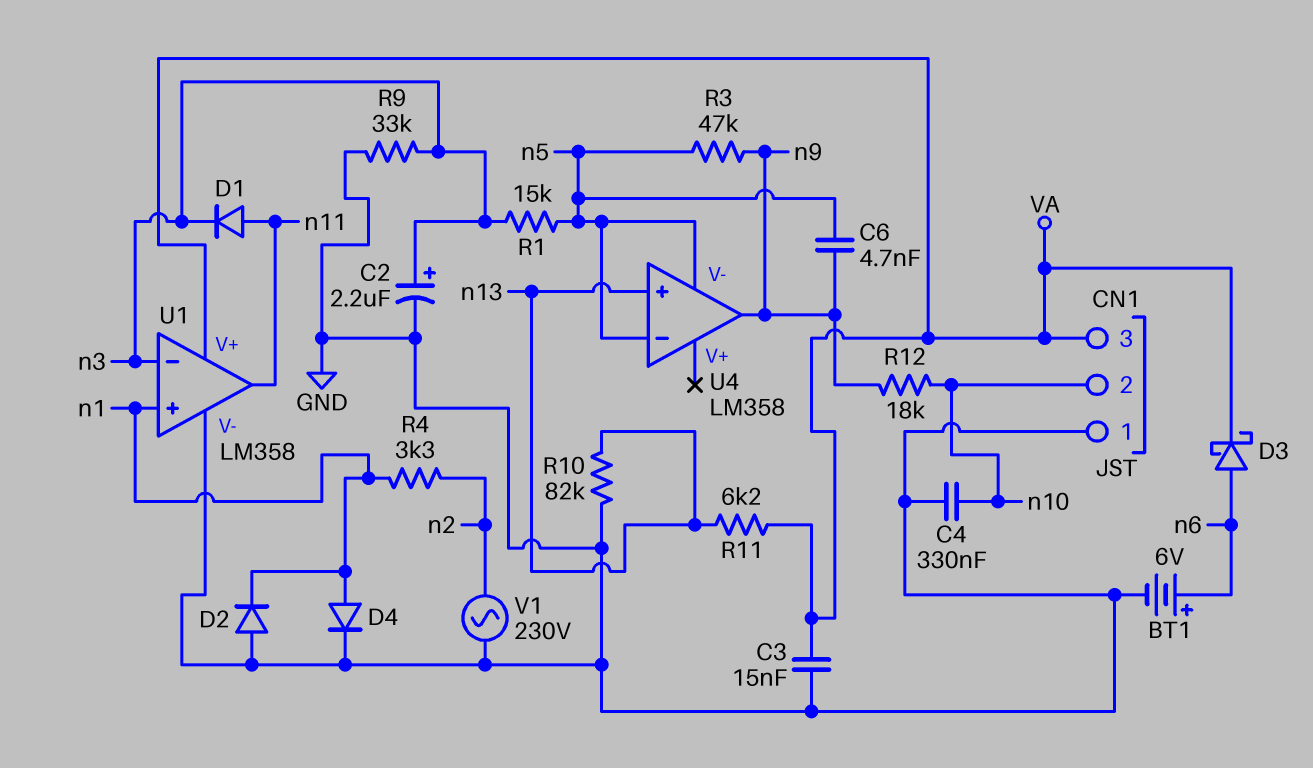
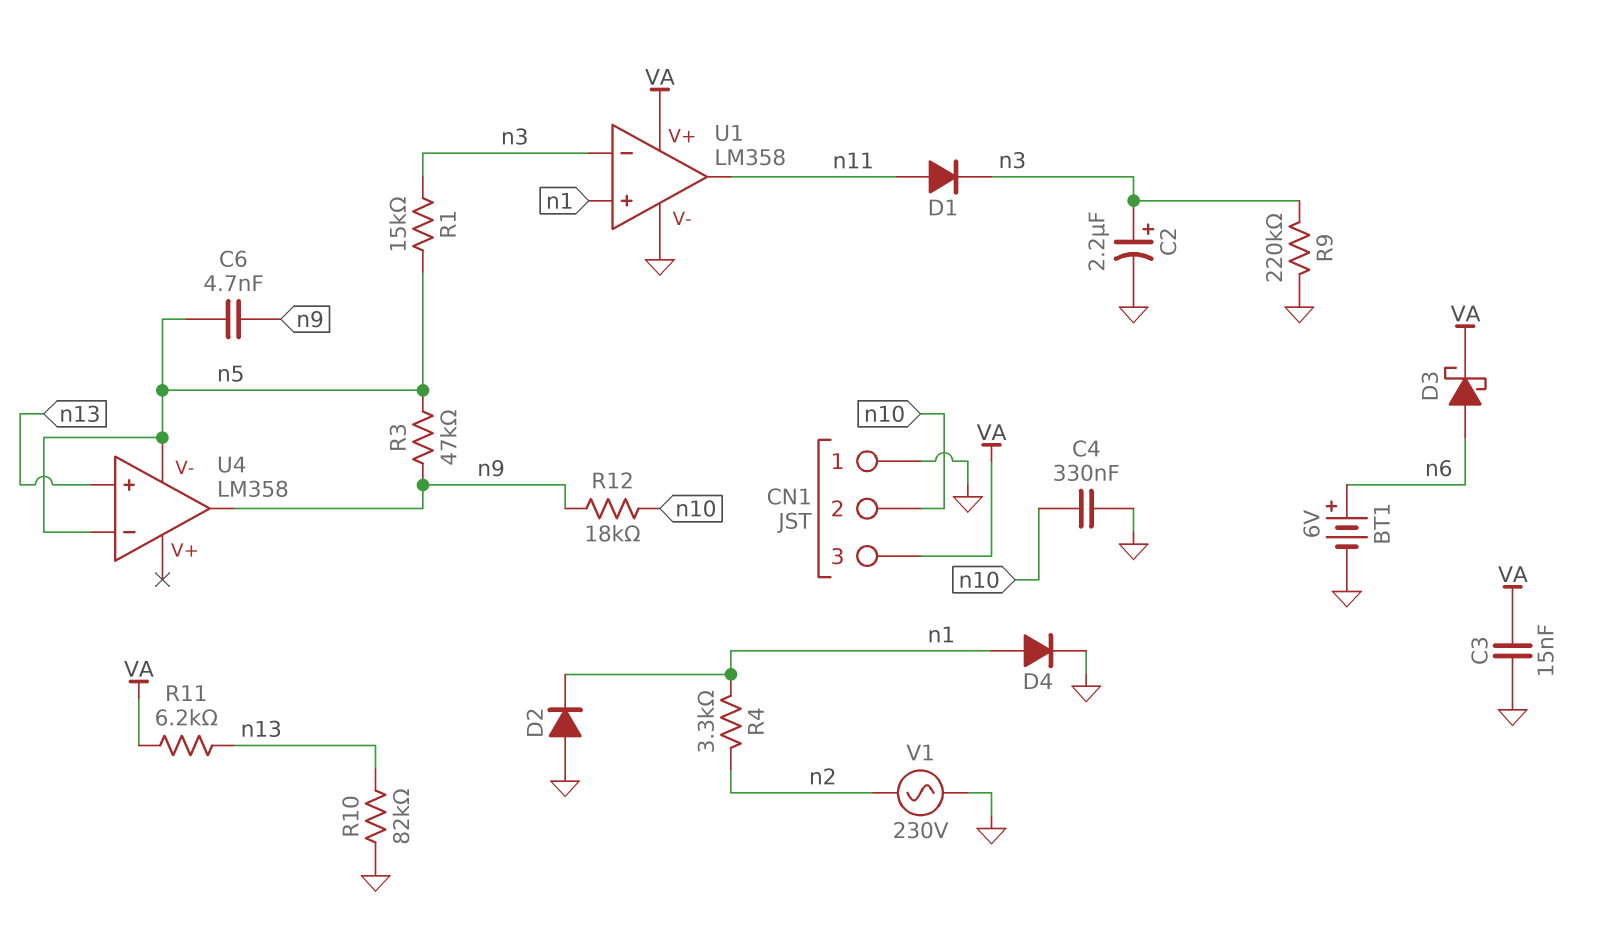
R9: 33k (GND, n3) -> 220k (GND, n3)

